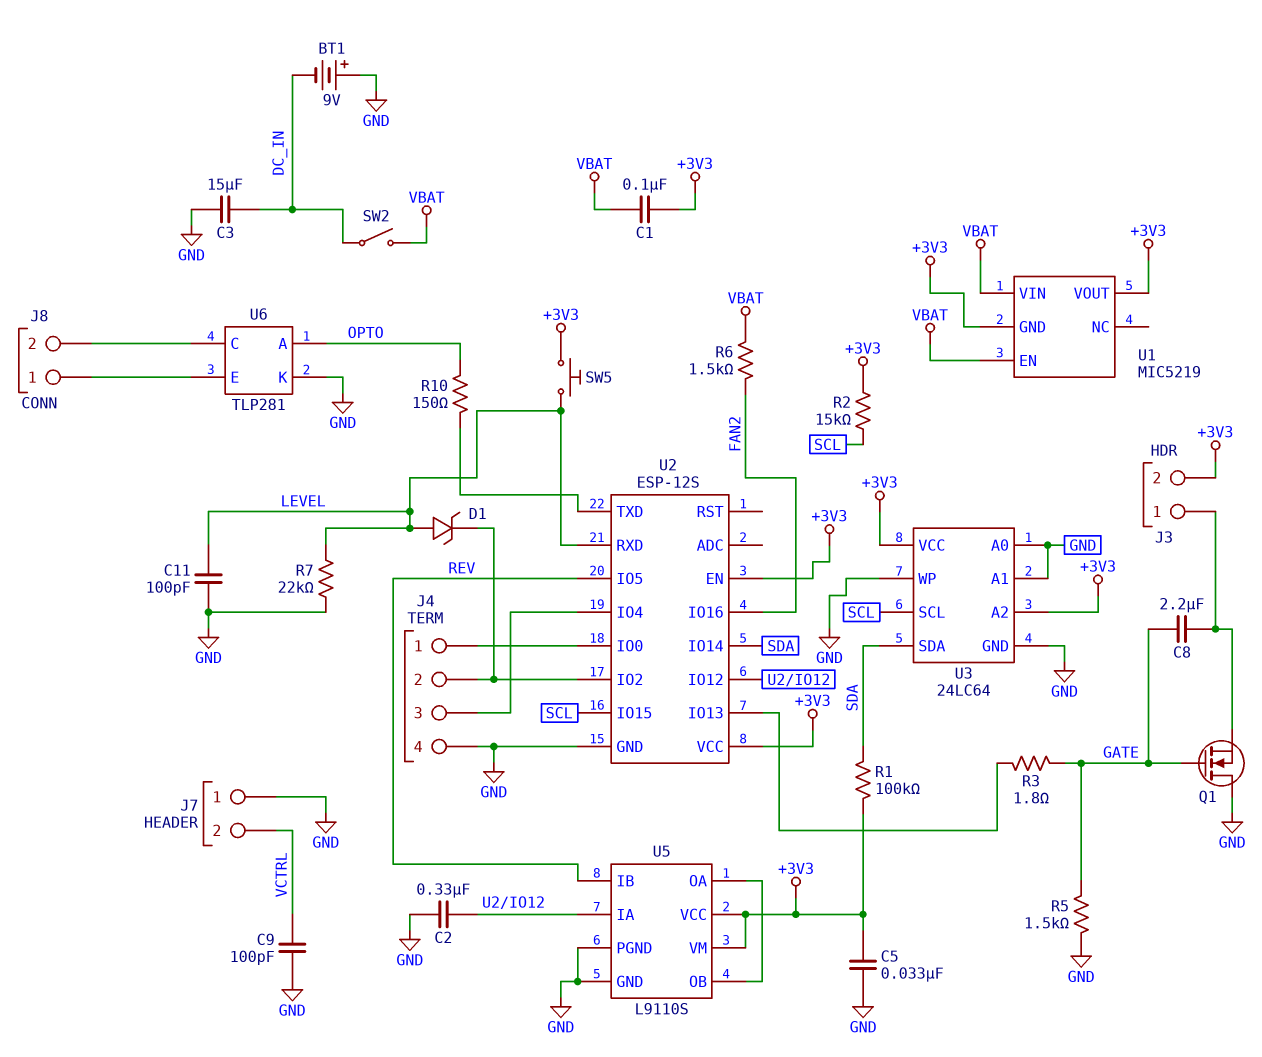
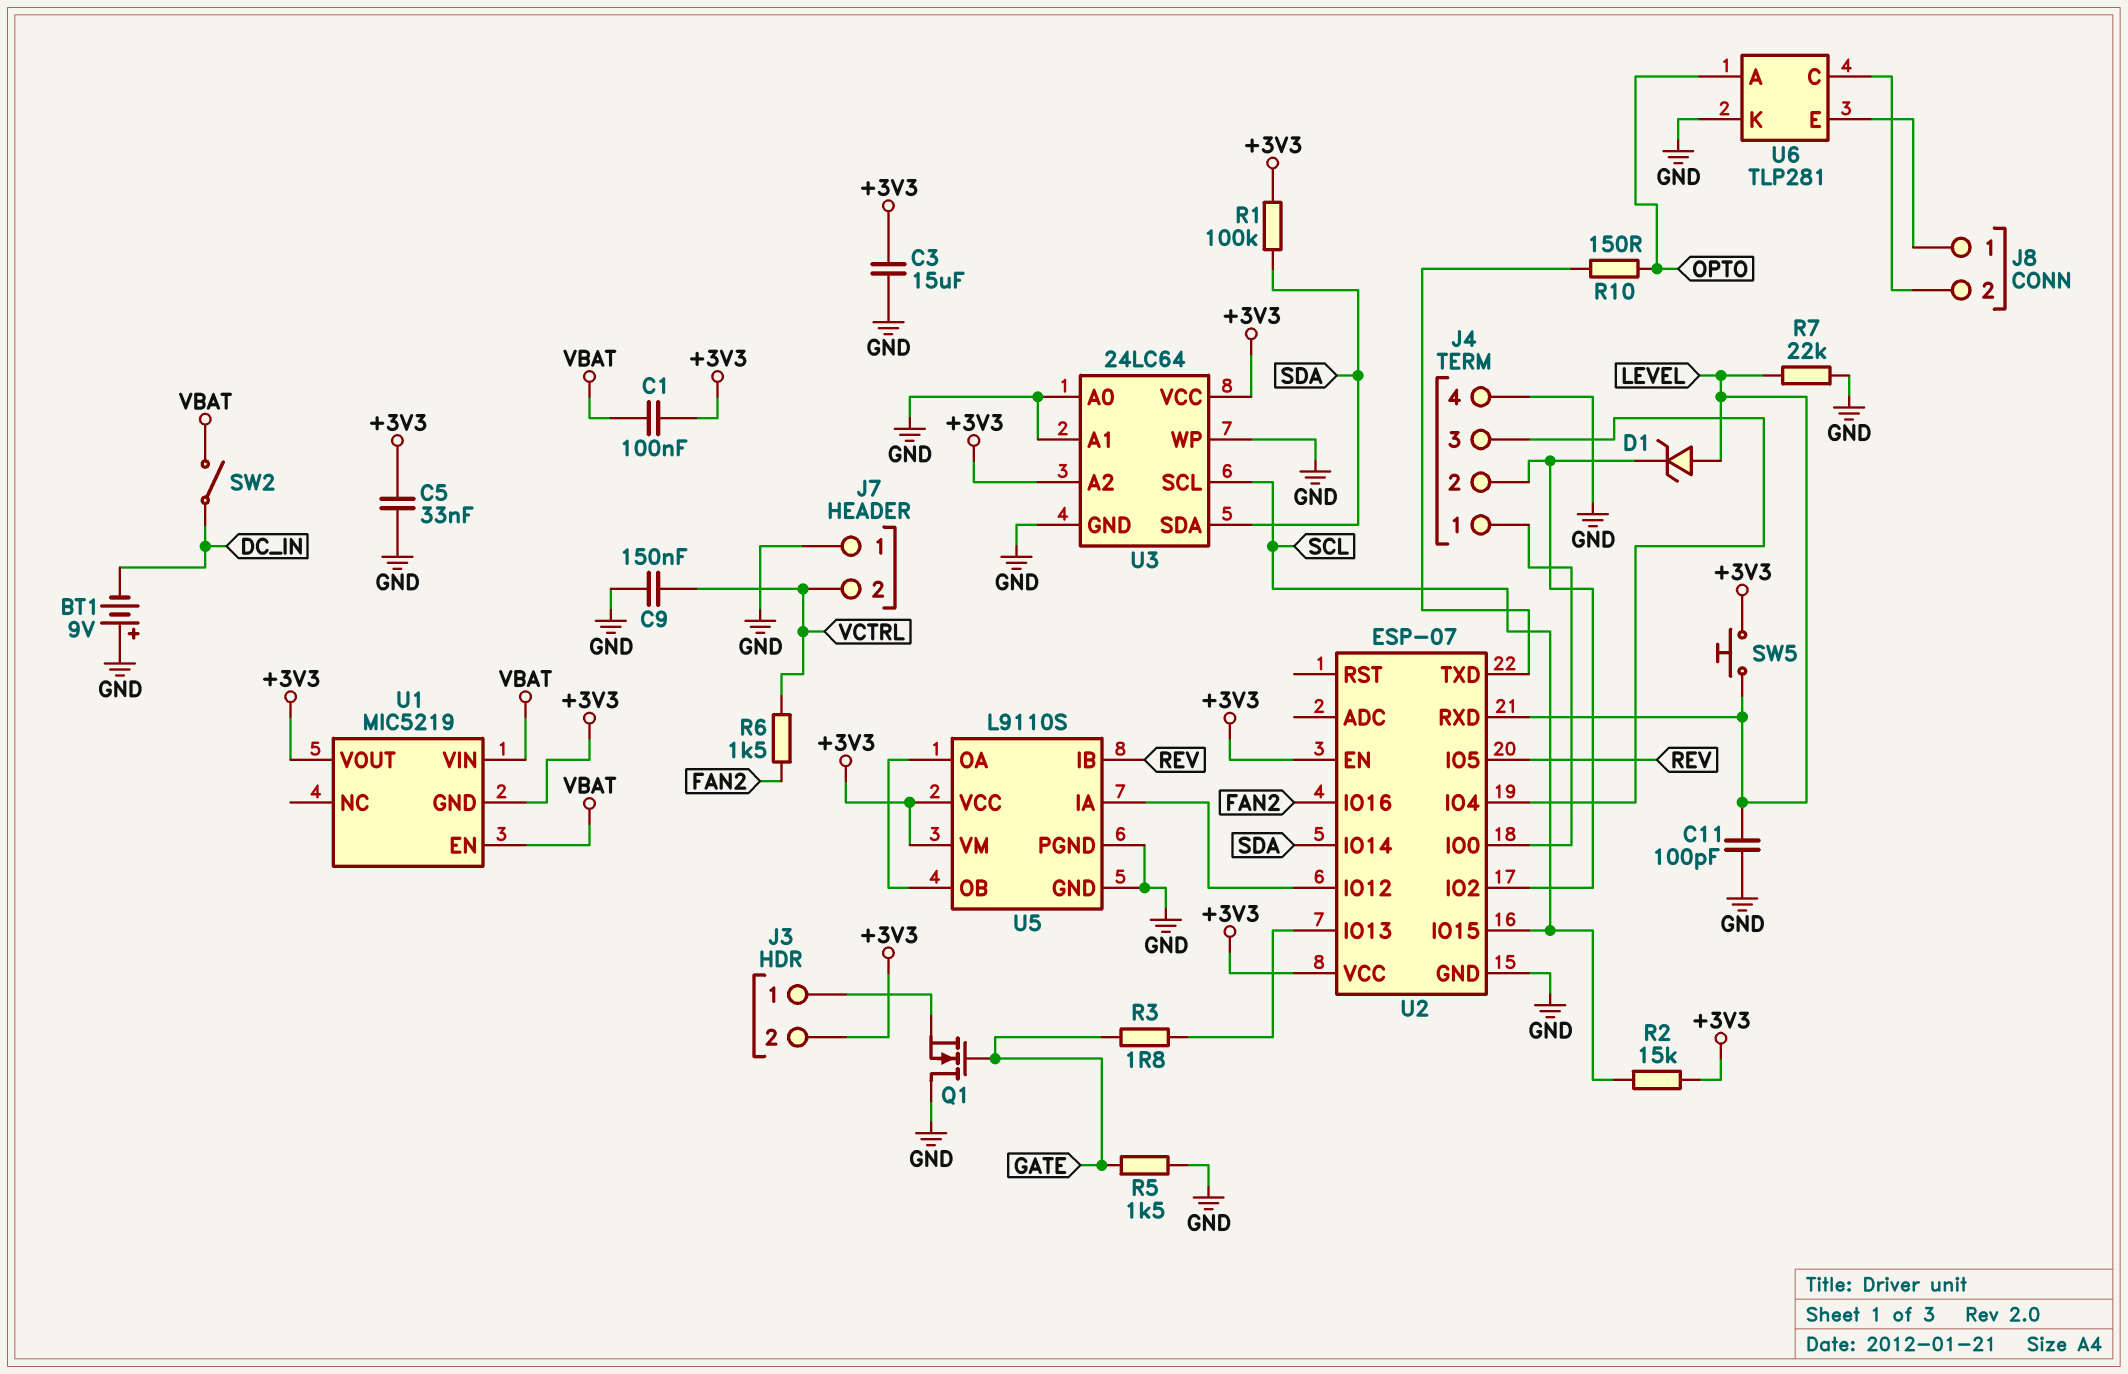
C2: 330nF (GND, U2/IO12) -> none
C3: 15uF (DC_IN, GND) -> 15uF (+3V3, GND)
C8: 2.2uF (GATE, J3/1) -> none
C9: 100pF (GND, VCTRL) -> 150nF (GND, VCTRL)
R6: 1.5k (FAN2, VBAT) -> 1.5k (FAN2, VCTRL)
U2: ESP-12S -> ESP-07

